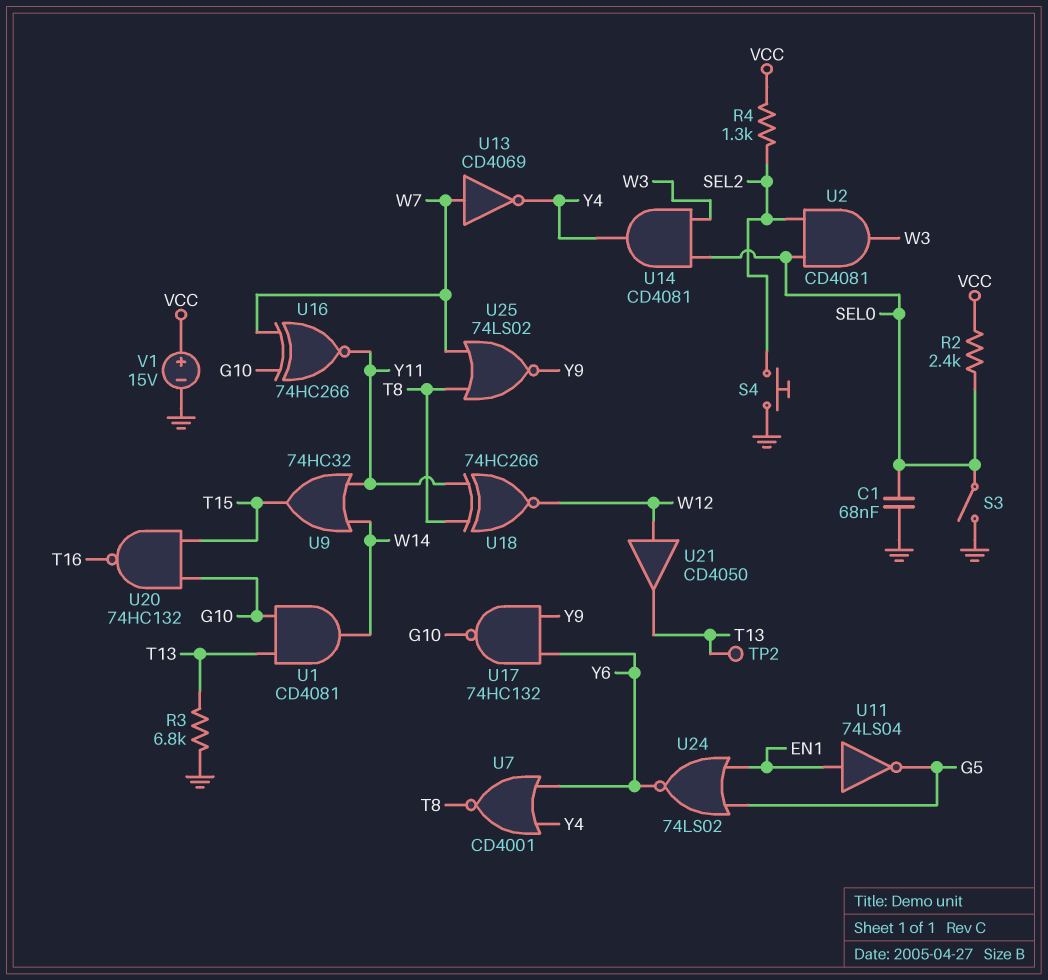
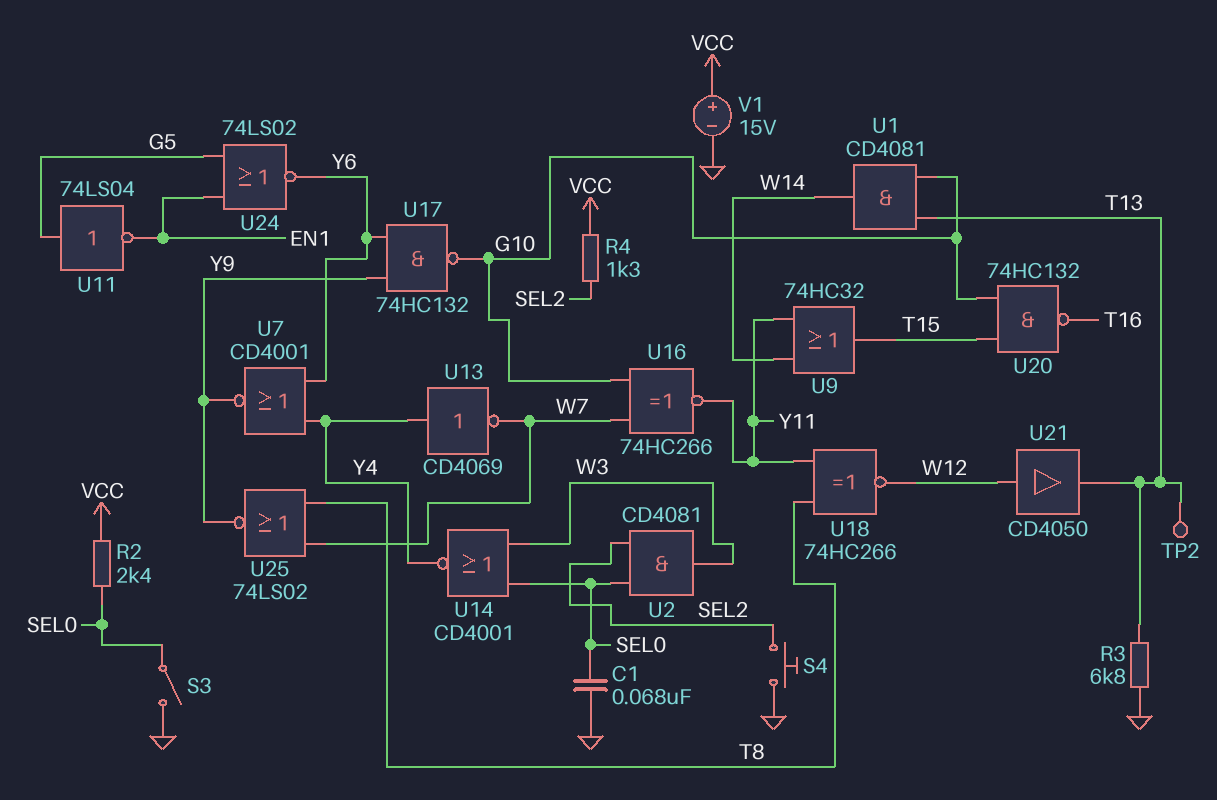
U7: NOR CD4001 (in Y4, in Y6, out T8) -> NOR CD4001 (in Y4, in Y6, out Y9)
U11: NOT 74LS04 (in EN1, out G5) -> NOT 74LS04 (in G5, out EN1)
U13: NOT CD4069 (in W7, out Y4) -> NOT CD4069 (in Y4, out W7)
U14: AND CD4081 (in SEL0, in W3, out Y4) -> NOR CD4001 (in SEL0, in W3, out Y4)

